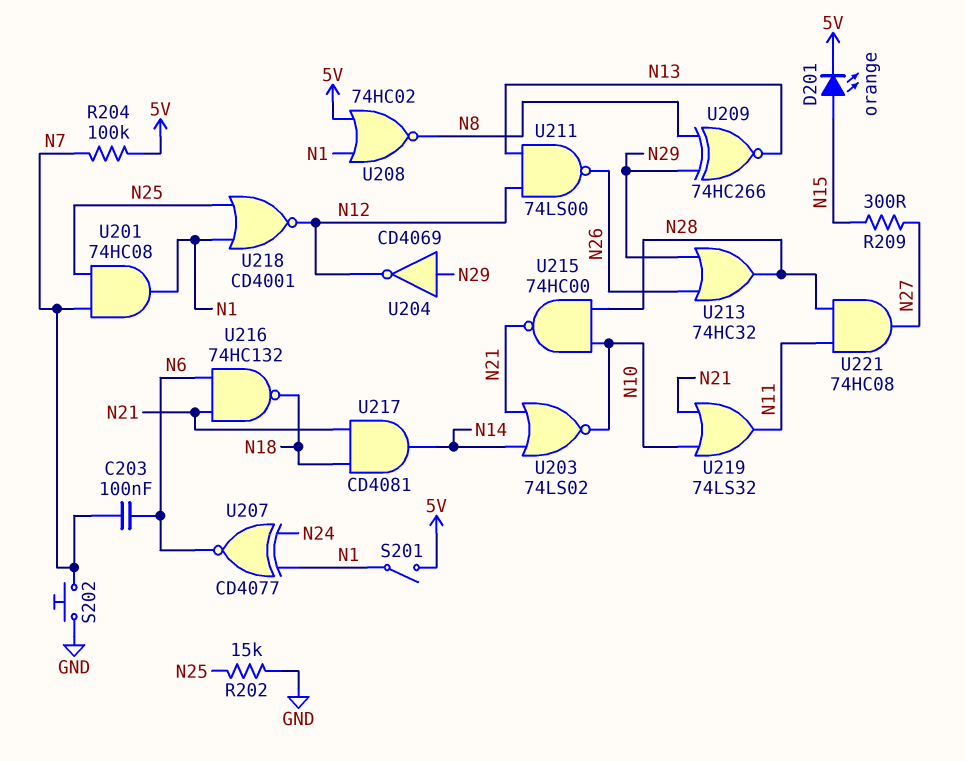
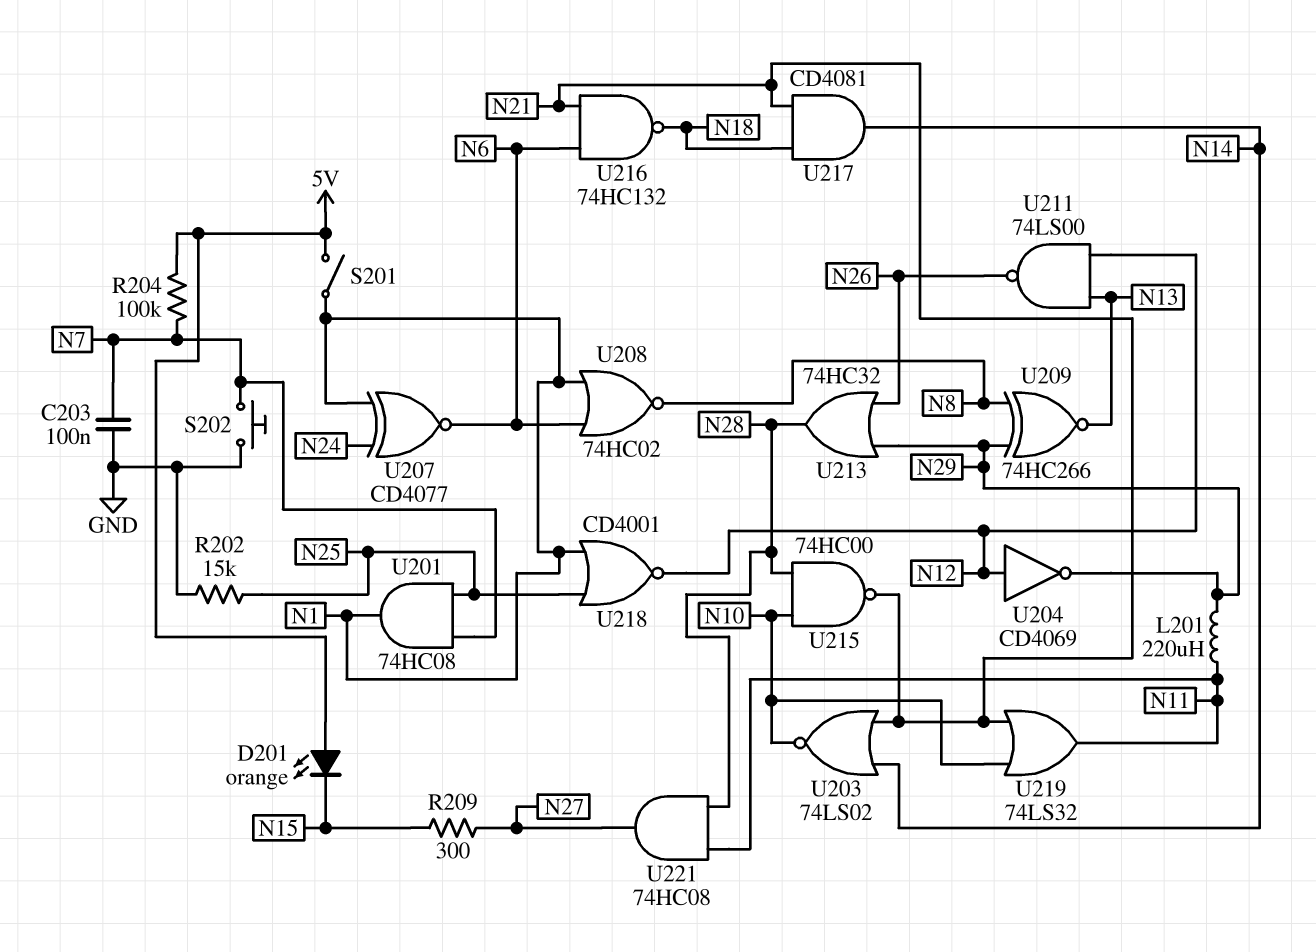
C203: 100nF (N6, N7) -> 100nF (GND, N7)
D201: LED orange (A N15, K 5V) -> LED orange (A 5V, K N15)
L201: none -> 220uH (N11, N29)
U204: NOT CD4069 (in N29, out N12) -> NOT CD4069 (in N12, out N29)
U208: NOR 74HC02 (in 5V, in N1, out N8) -> NOR 74HC02 (in N1, in N6, out N8)

